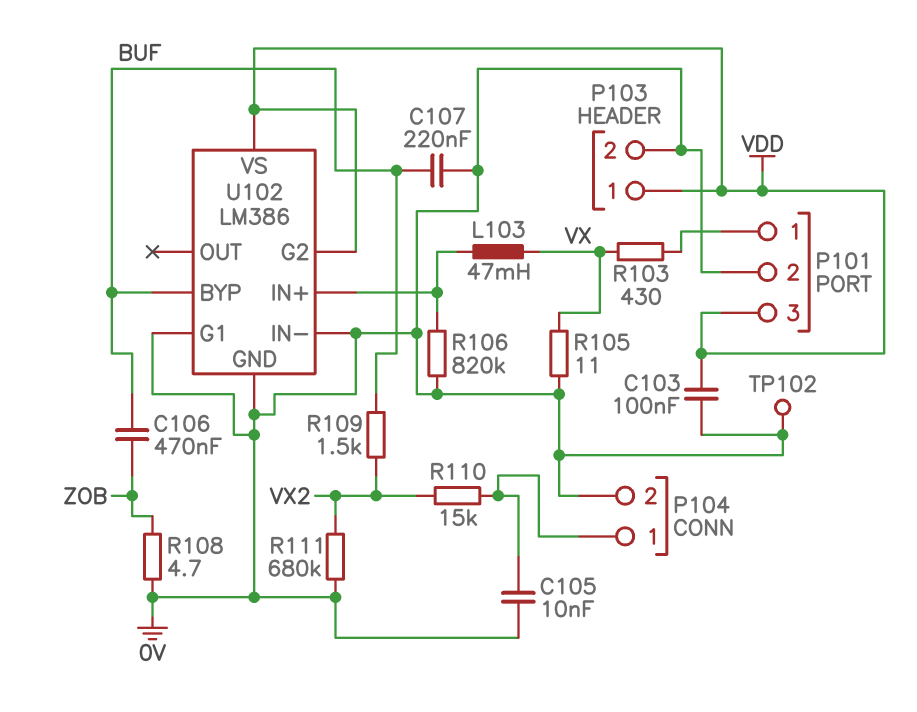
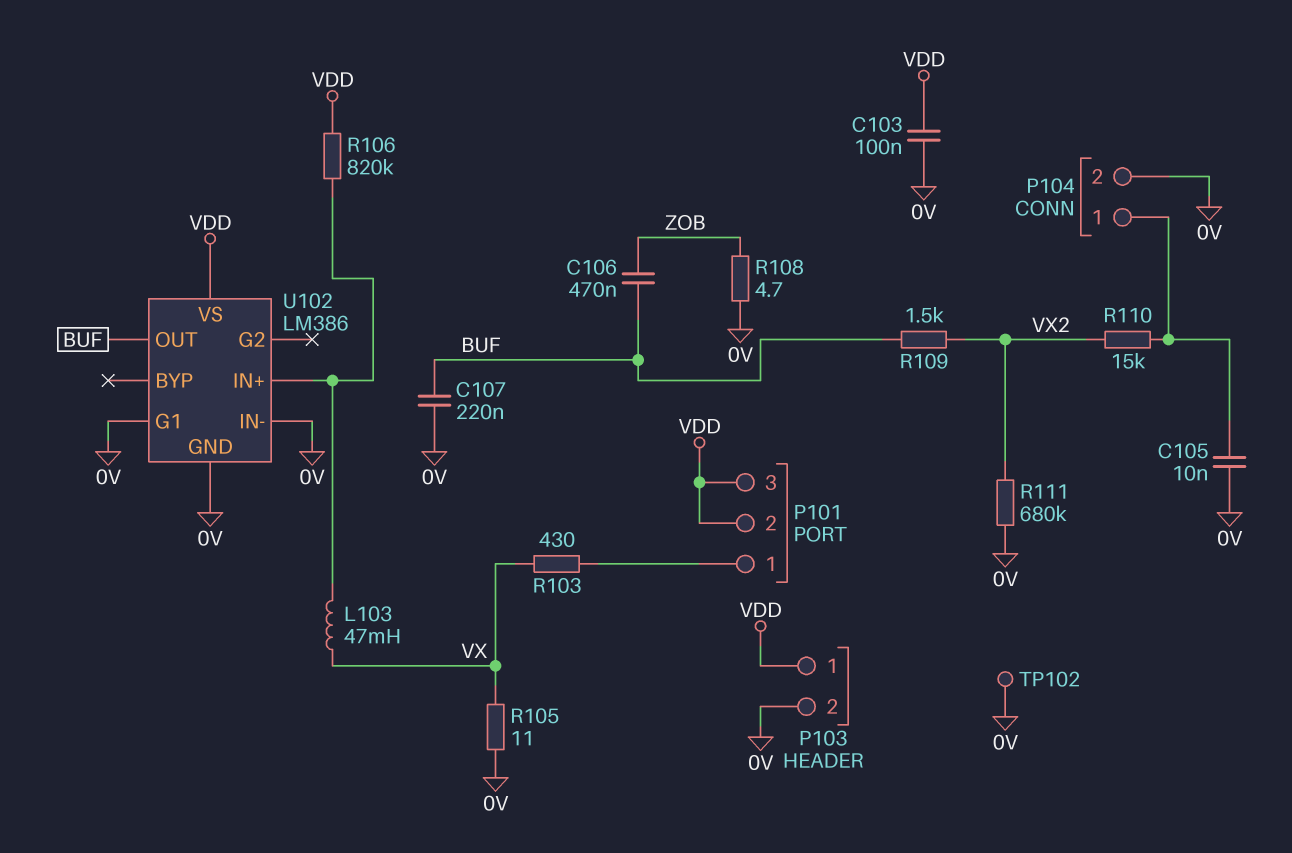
P101 pin 2: 0V -> VDD
R106: 820k (0V, U102/IN+) -> 820k (U102/IN+, VDD)
U102 pin BYP: BUF -> none
U102 pin G2: VDD -> none
U102 pin OUT: none -> BUF

